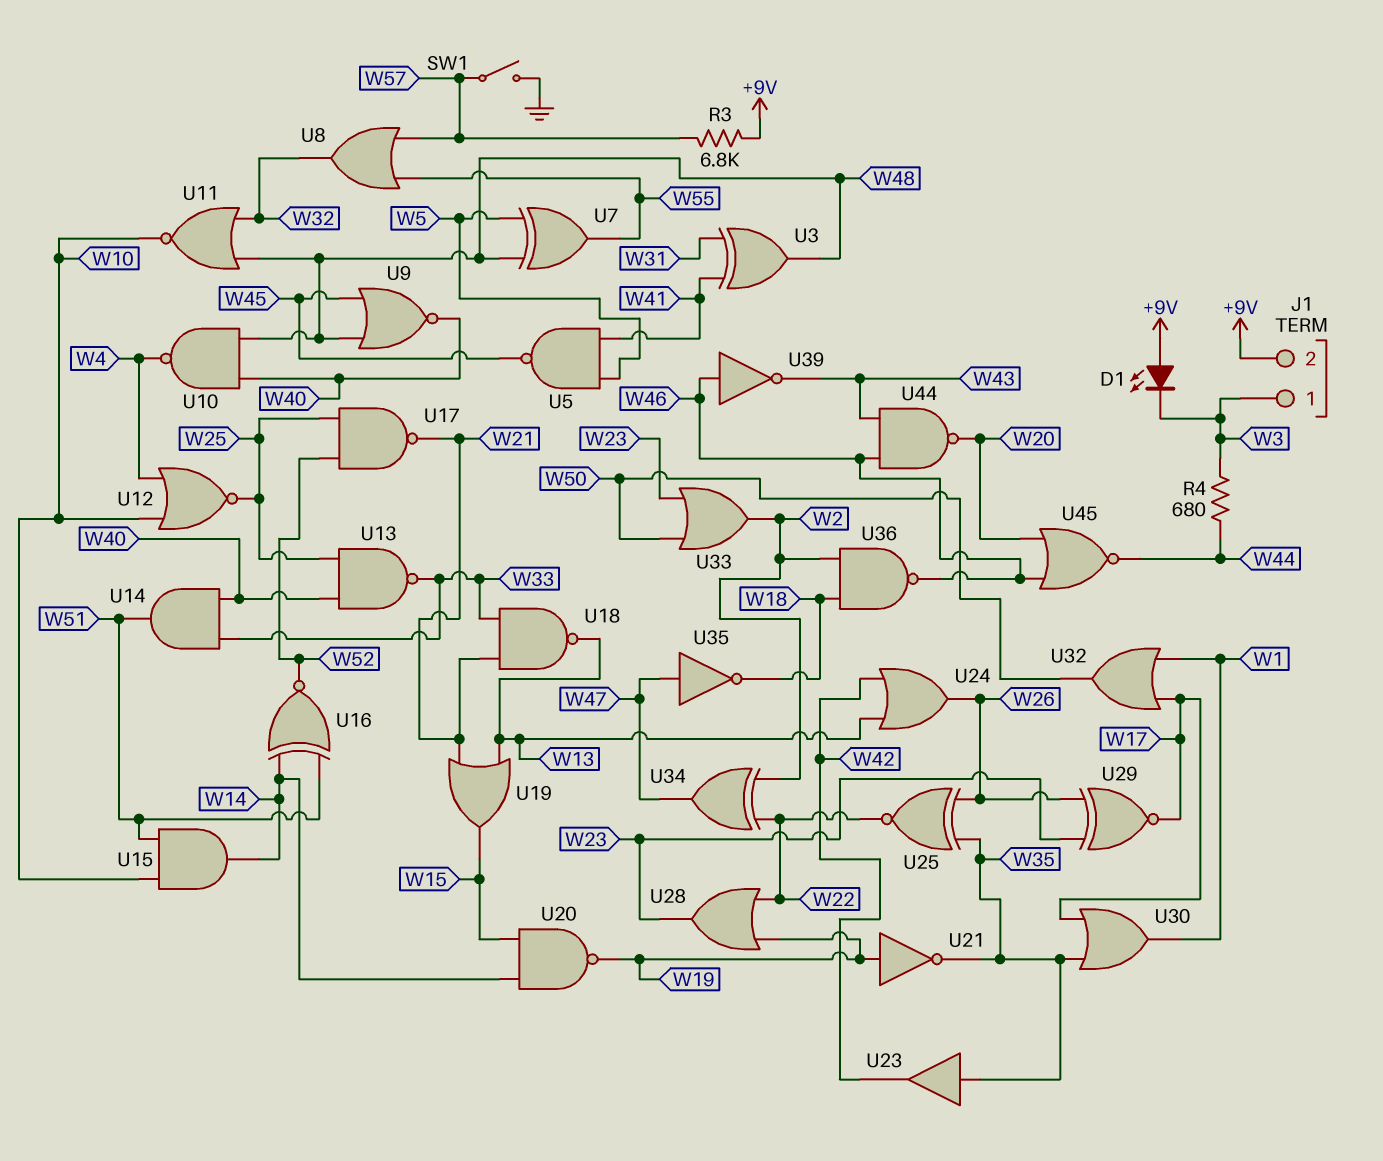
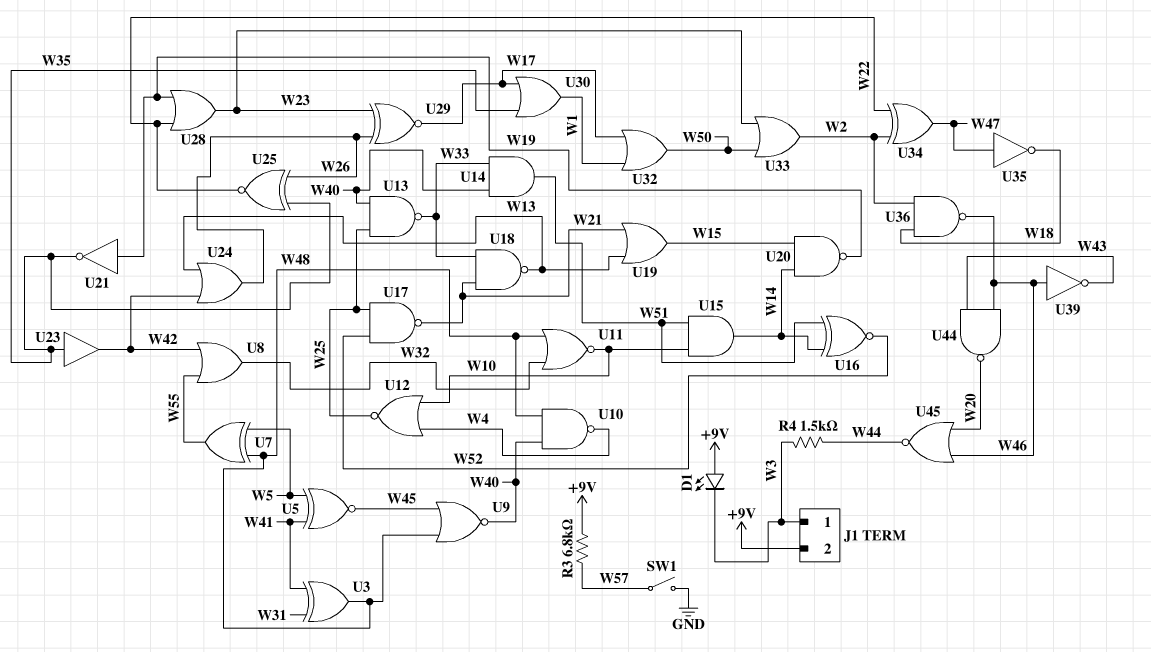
R4: 680 (W3, W44) -> 1.5k (W3, W44)
U5: NAND (in W5, in W41, out W45) -> XNOR (in W5, in W41, out W45)
U8: OR (in W55, in W57, out W32) -> OR (in W42, in W55, out W32)

